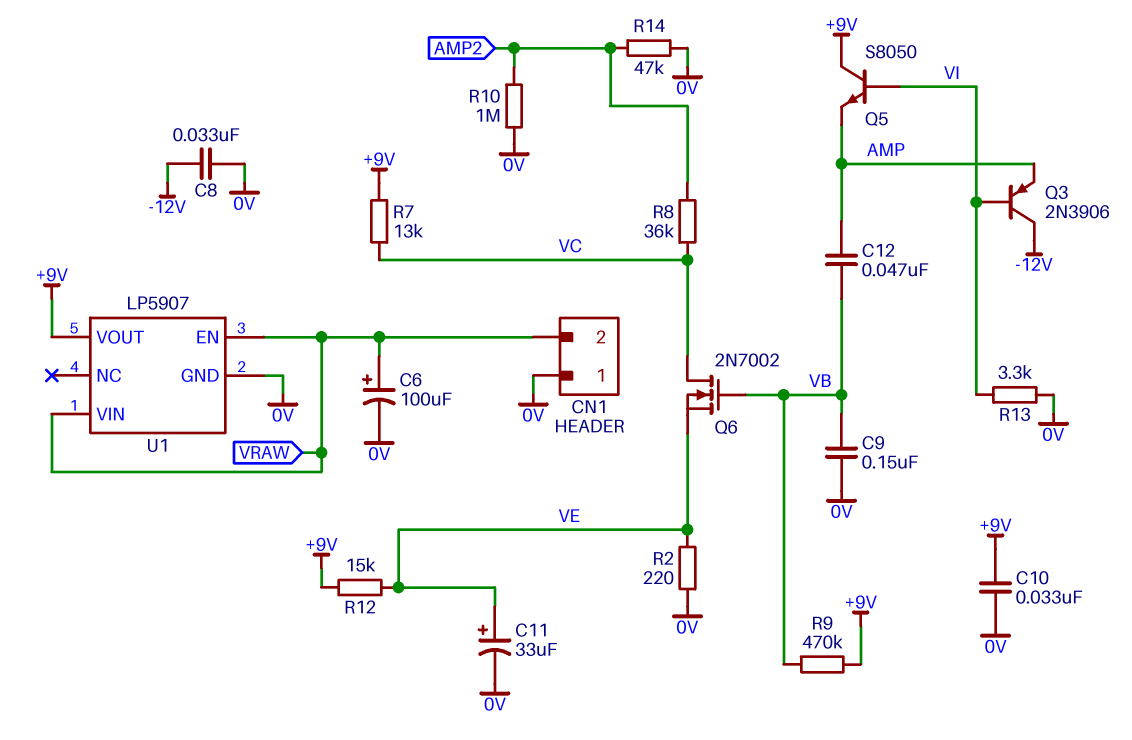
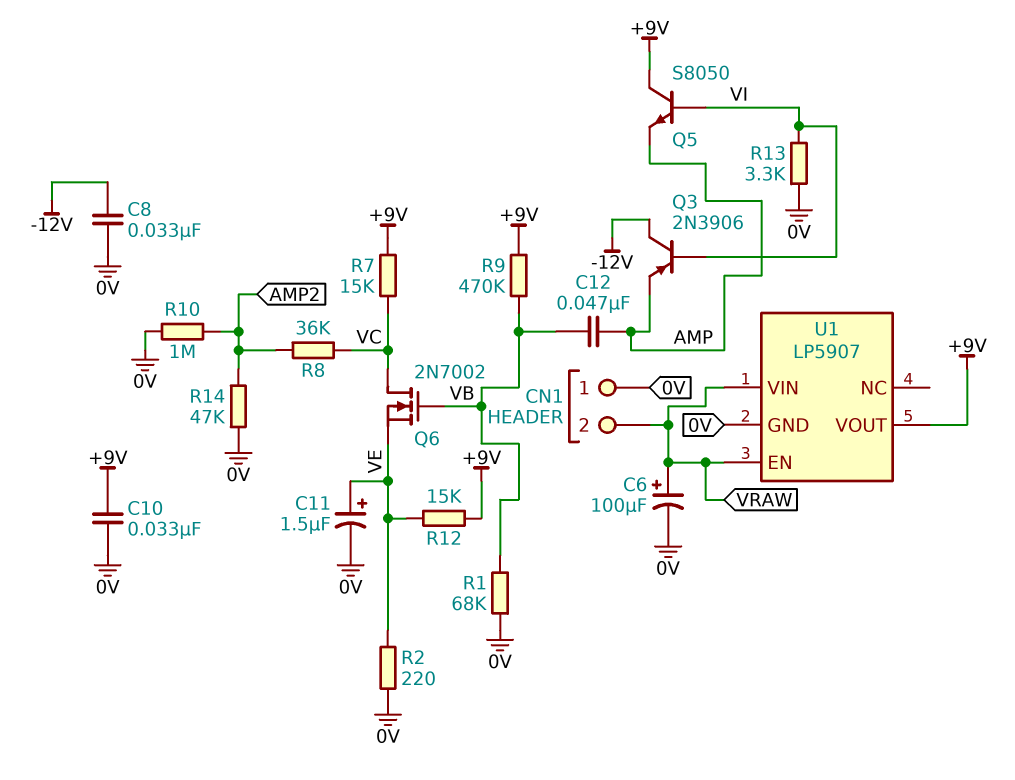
C9: 150nF (0V, VB) -> none
C11: 33uF (plus VE, minus 0V) -> 1.5uF (plus VE, minus 0V)
R1: none -> 68k (0V, VB)
R7: 13k (+9V, VC) -> 15k (+9V, VC)

